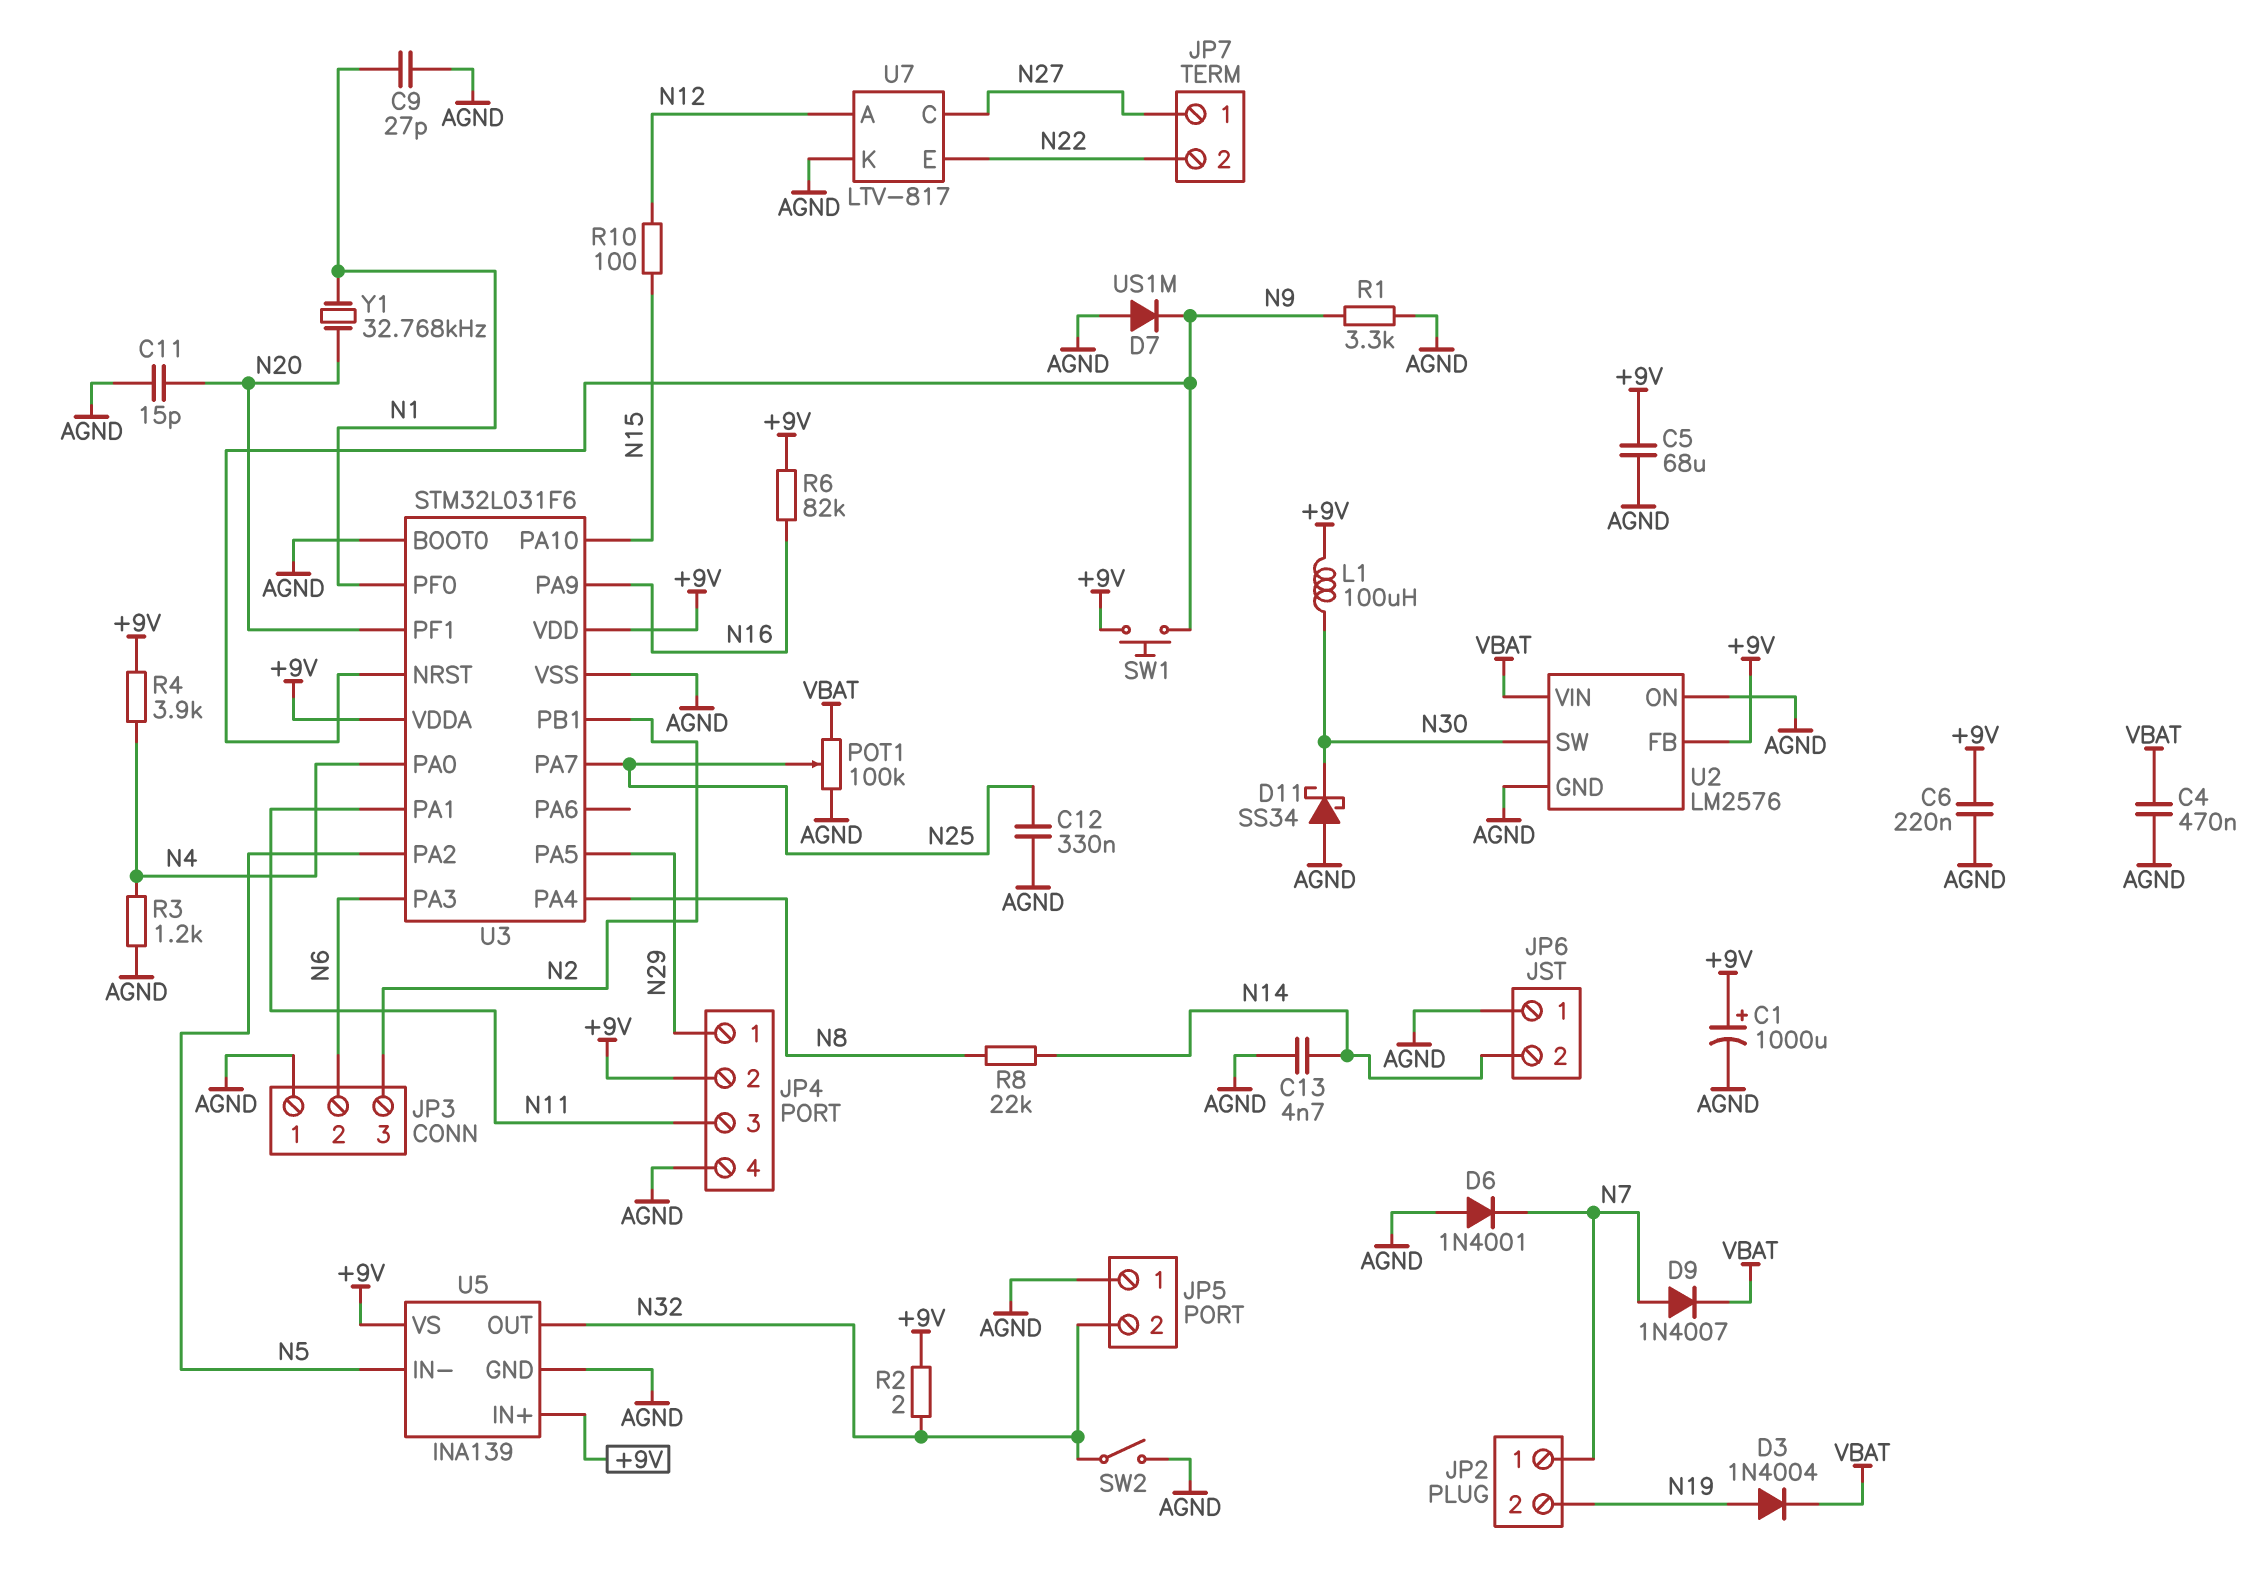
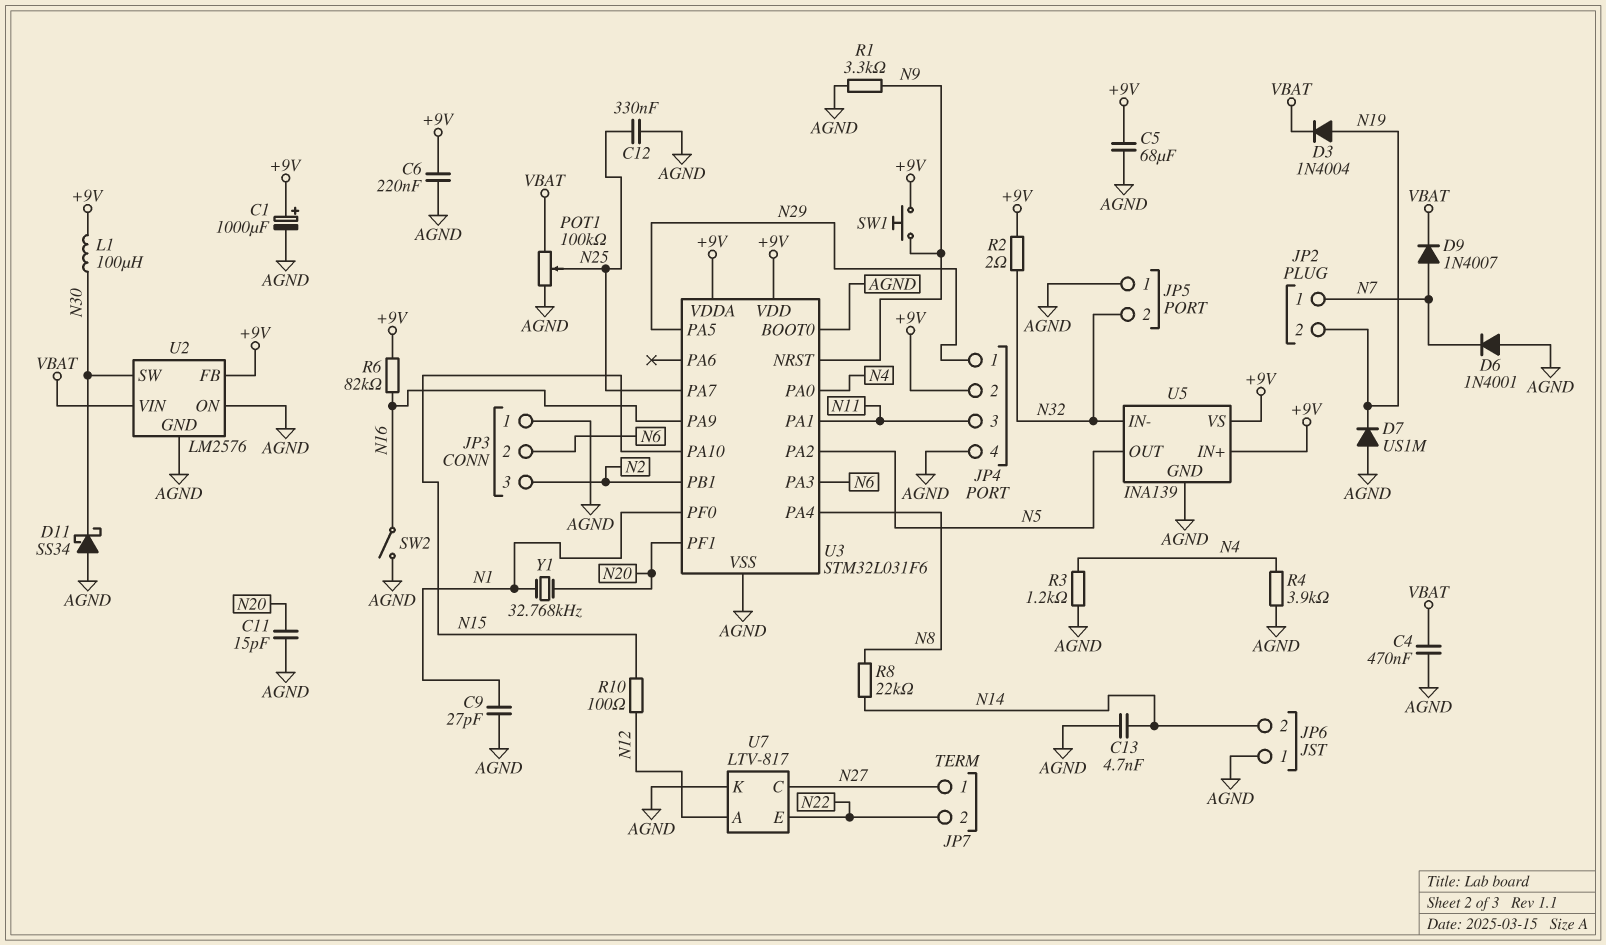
D7: diode US1M (A AGND, K N9) -> diode US1M (A AGND, K N19)
R4: 3.9k (+9V, N4) -> 3.9k (AGND, N4)
SW2: switch (AGND, N32) -> switch (AGND, N16)
U5 pin IN-: N5 -> N32
U5 pin OUT: N32 -> N5

